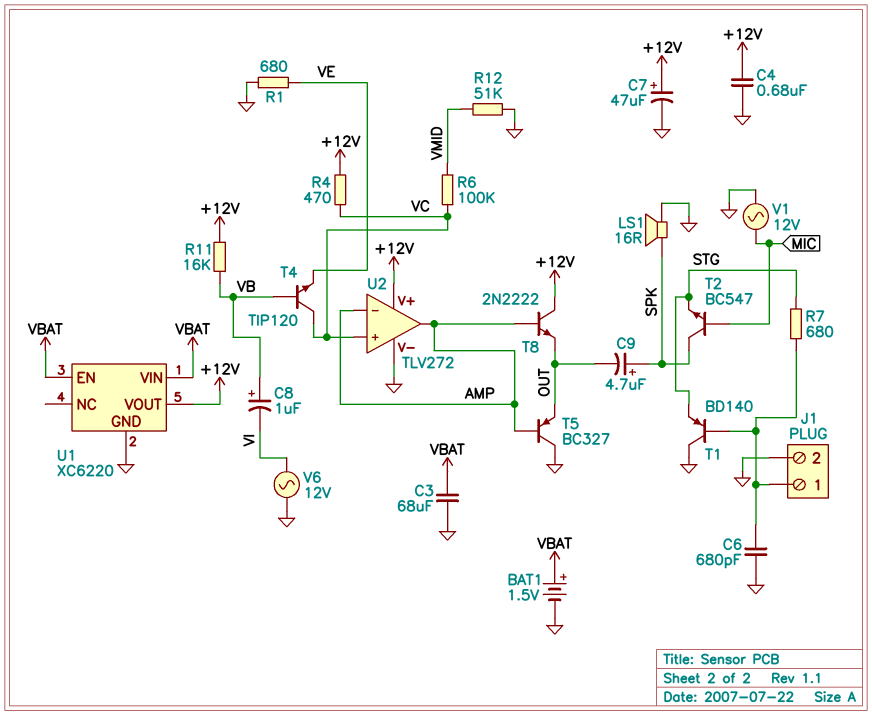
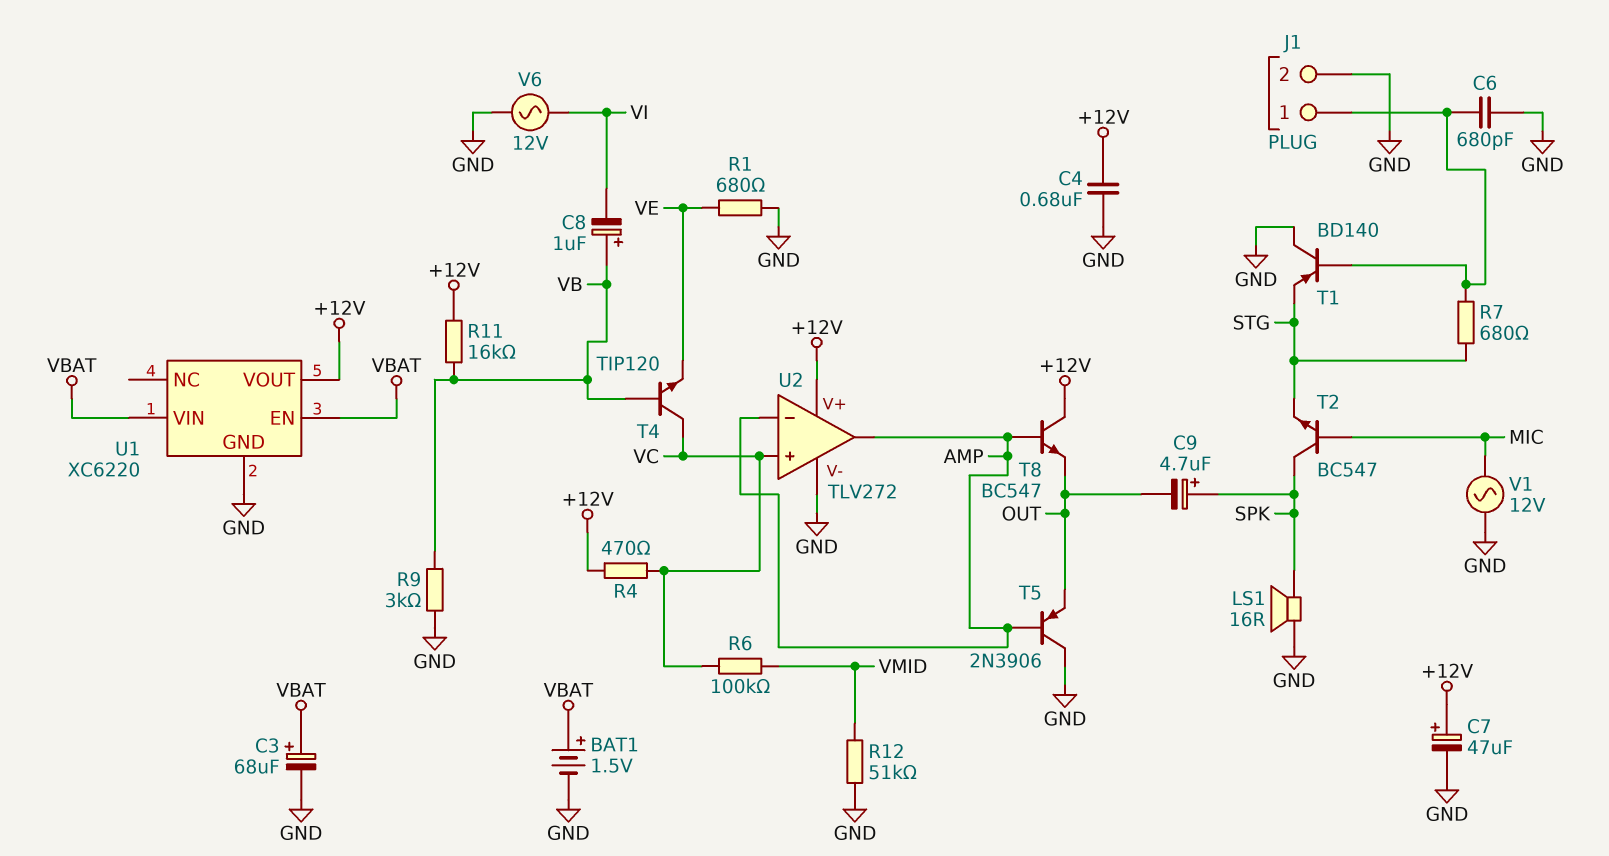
C3: 68uF (GND, VBAT) -> 68uF (plus VBAT, minus GND)
R9: none -> 3k (GND, VB)
T5: PNP BC327 (B AMP, C GND, E OUT) -> PNP 2N3906 (B AMP, C GND, E OUT)
T8: NPN 2N2222 (B AMP, C +12V, E OUT) -> NPN BC547 (B AMP, C +12V, E OUT)

